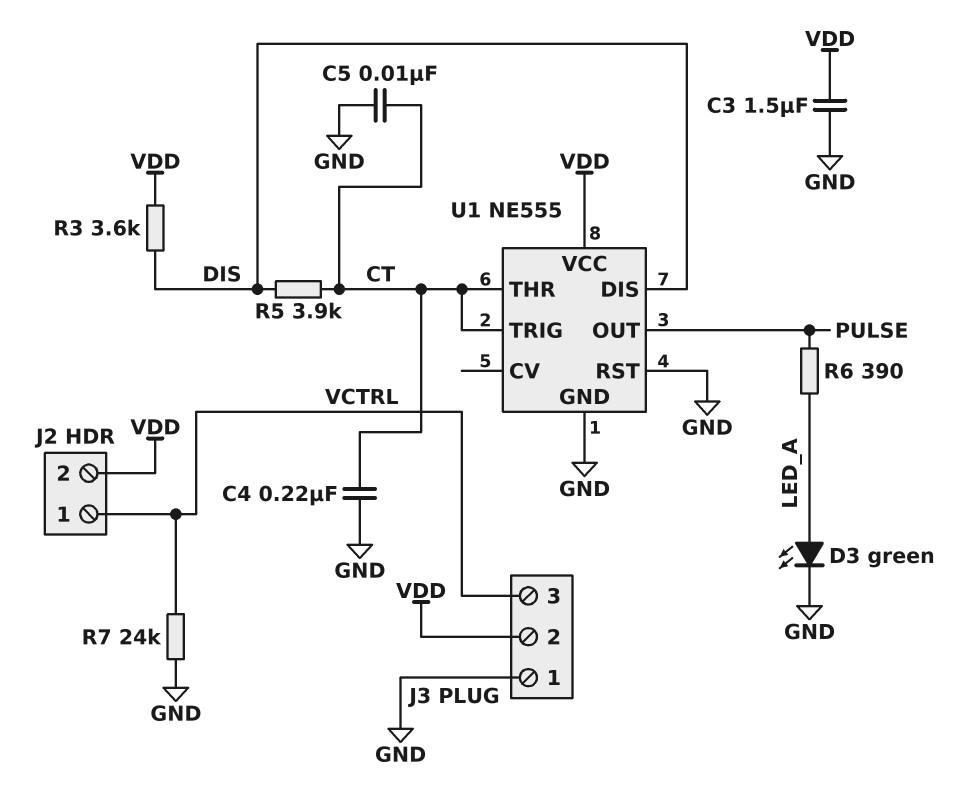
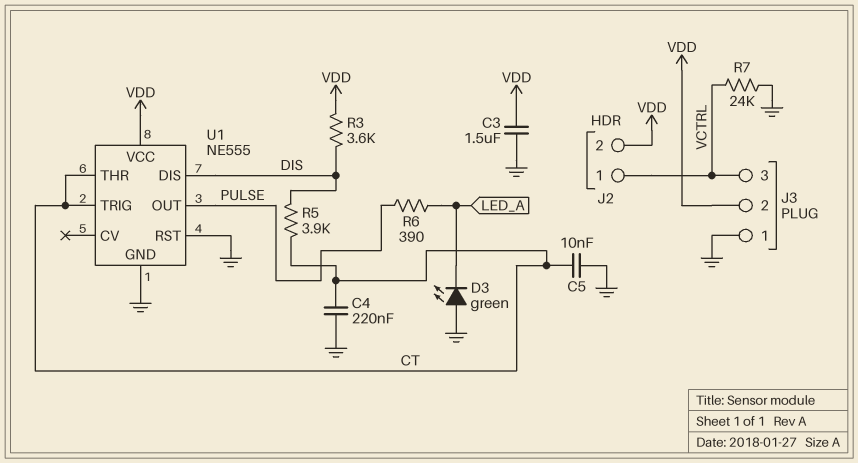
D3: LED green (A LED_A, K GND) -> LED green (A GND, K LED_A)

